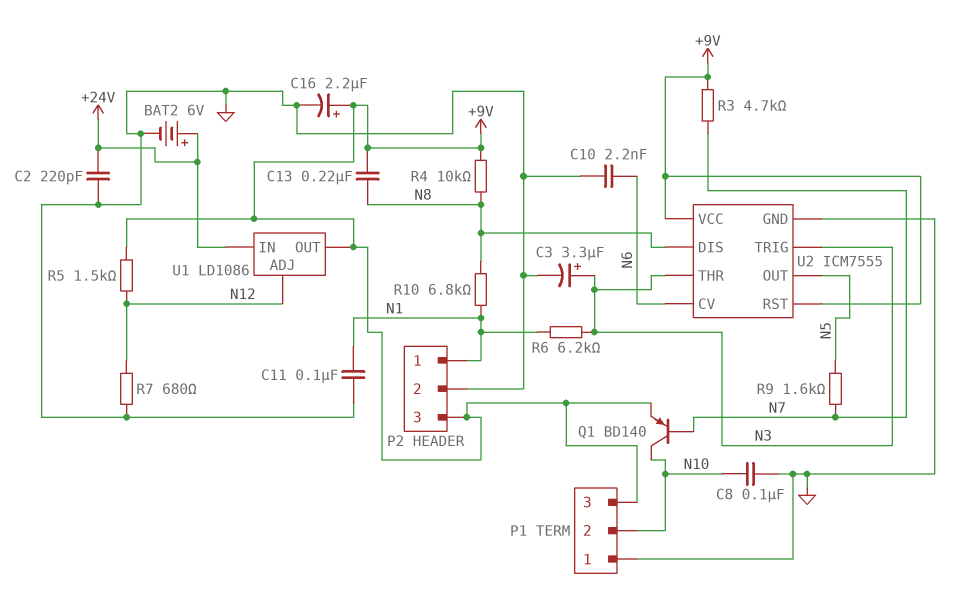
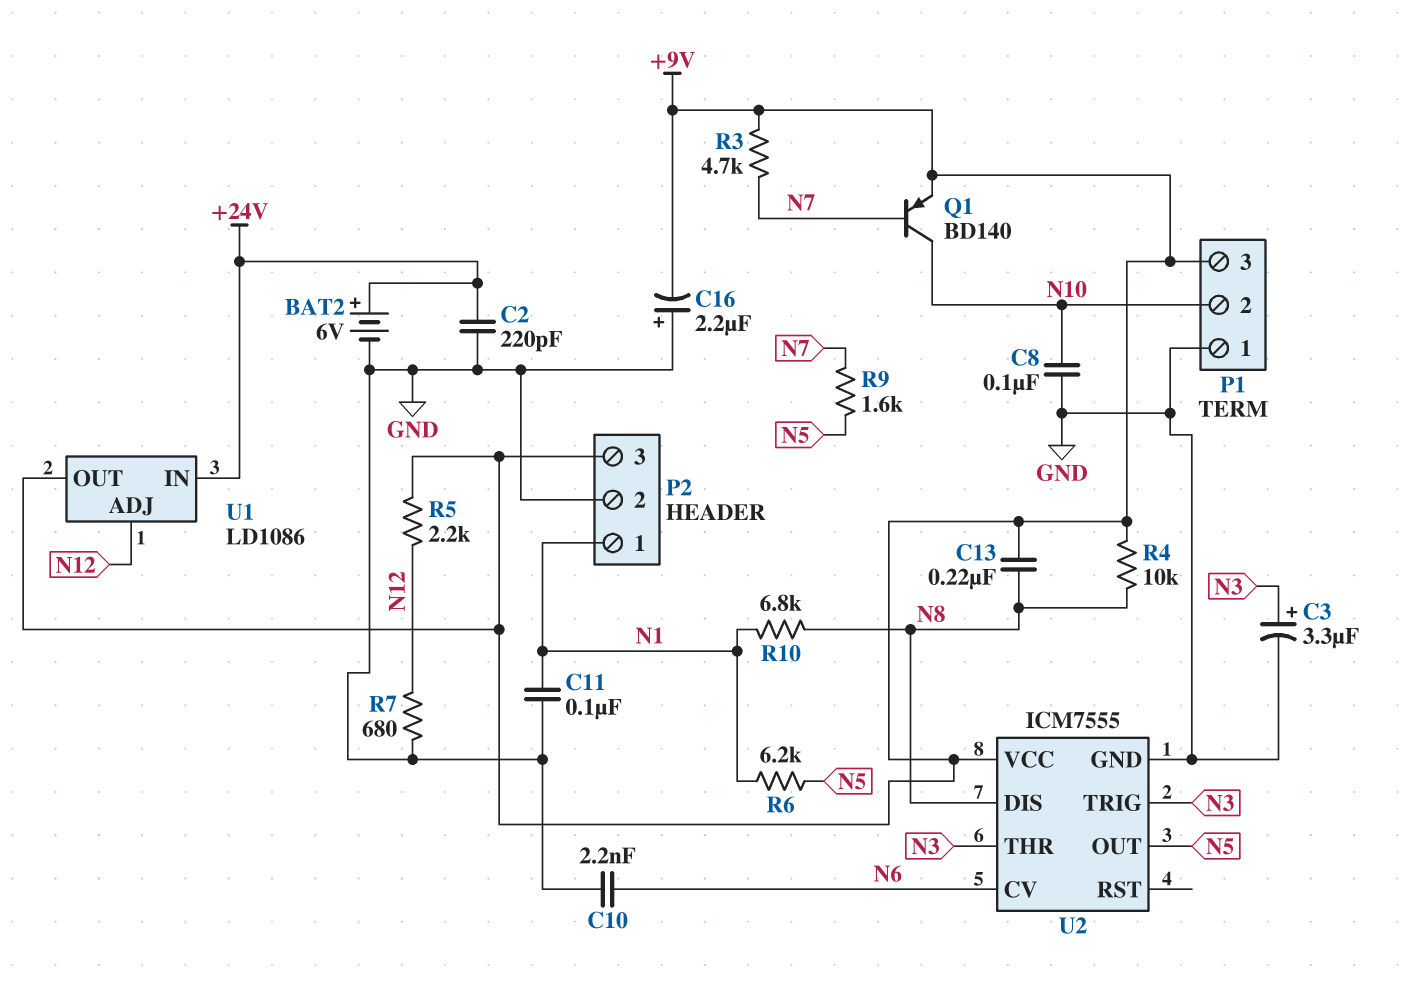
C16: 2.2uF (plus +9V, minus GND) -> 2.2uF (plus GND, minus +9V)
R5: 1.5k (+9V, N12) -> 2.2k (+9V, N12)
R6: 6.2k (N1, N3) -> 6.2k (N1, N5)
U2 pin RST: +9V -> none

